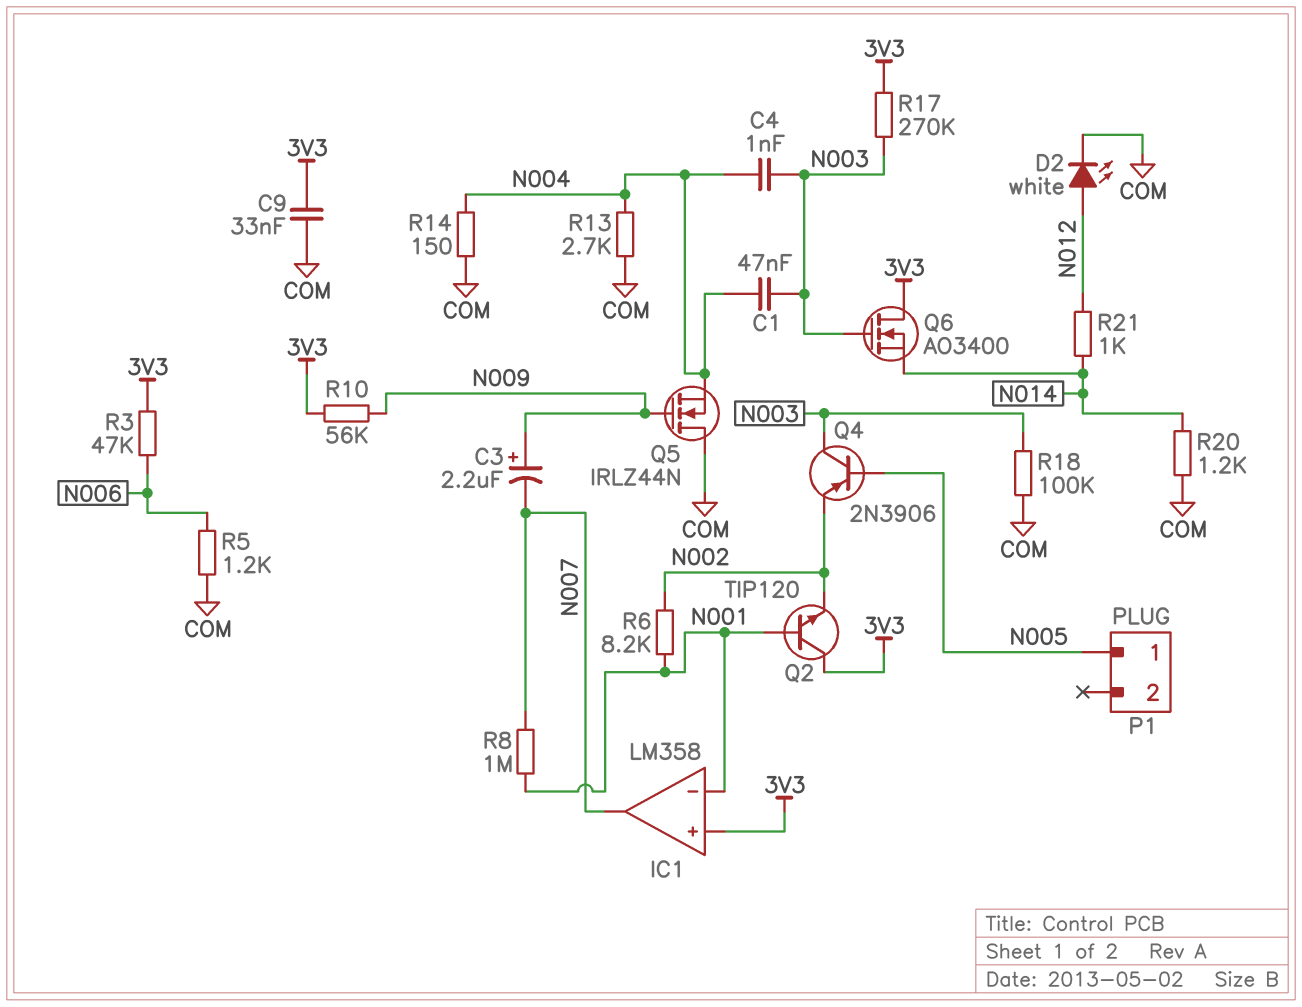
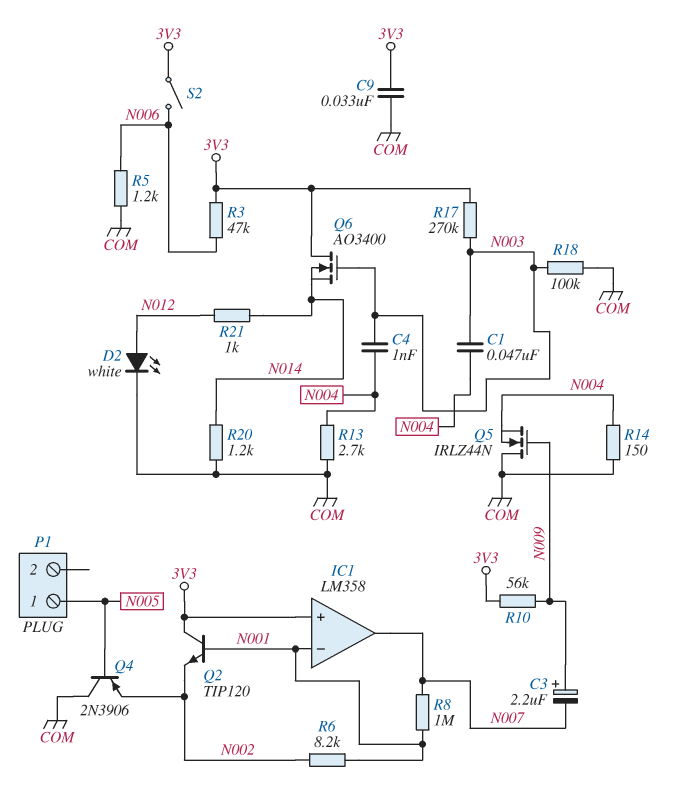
Q4: PNP 2N3906 (B N005, C N003, E N002) -> PNP 2N3906 (B N005, C COM, E N002)
S2: none -> switch (3V3, N006)

